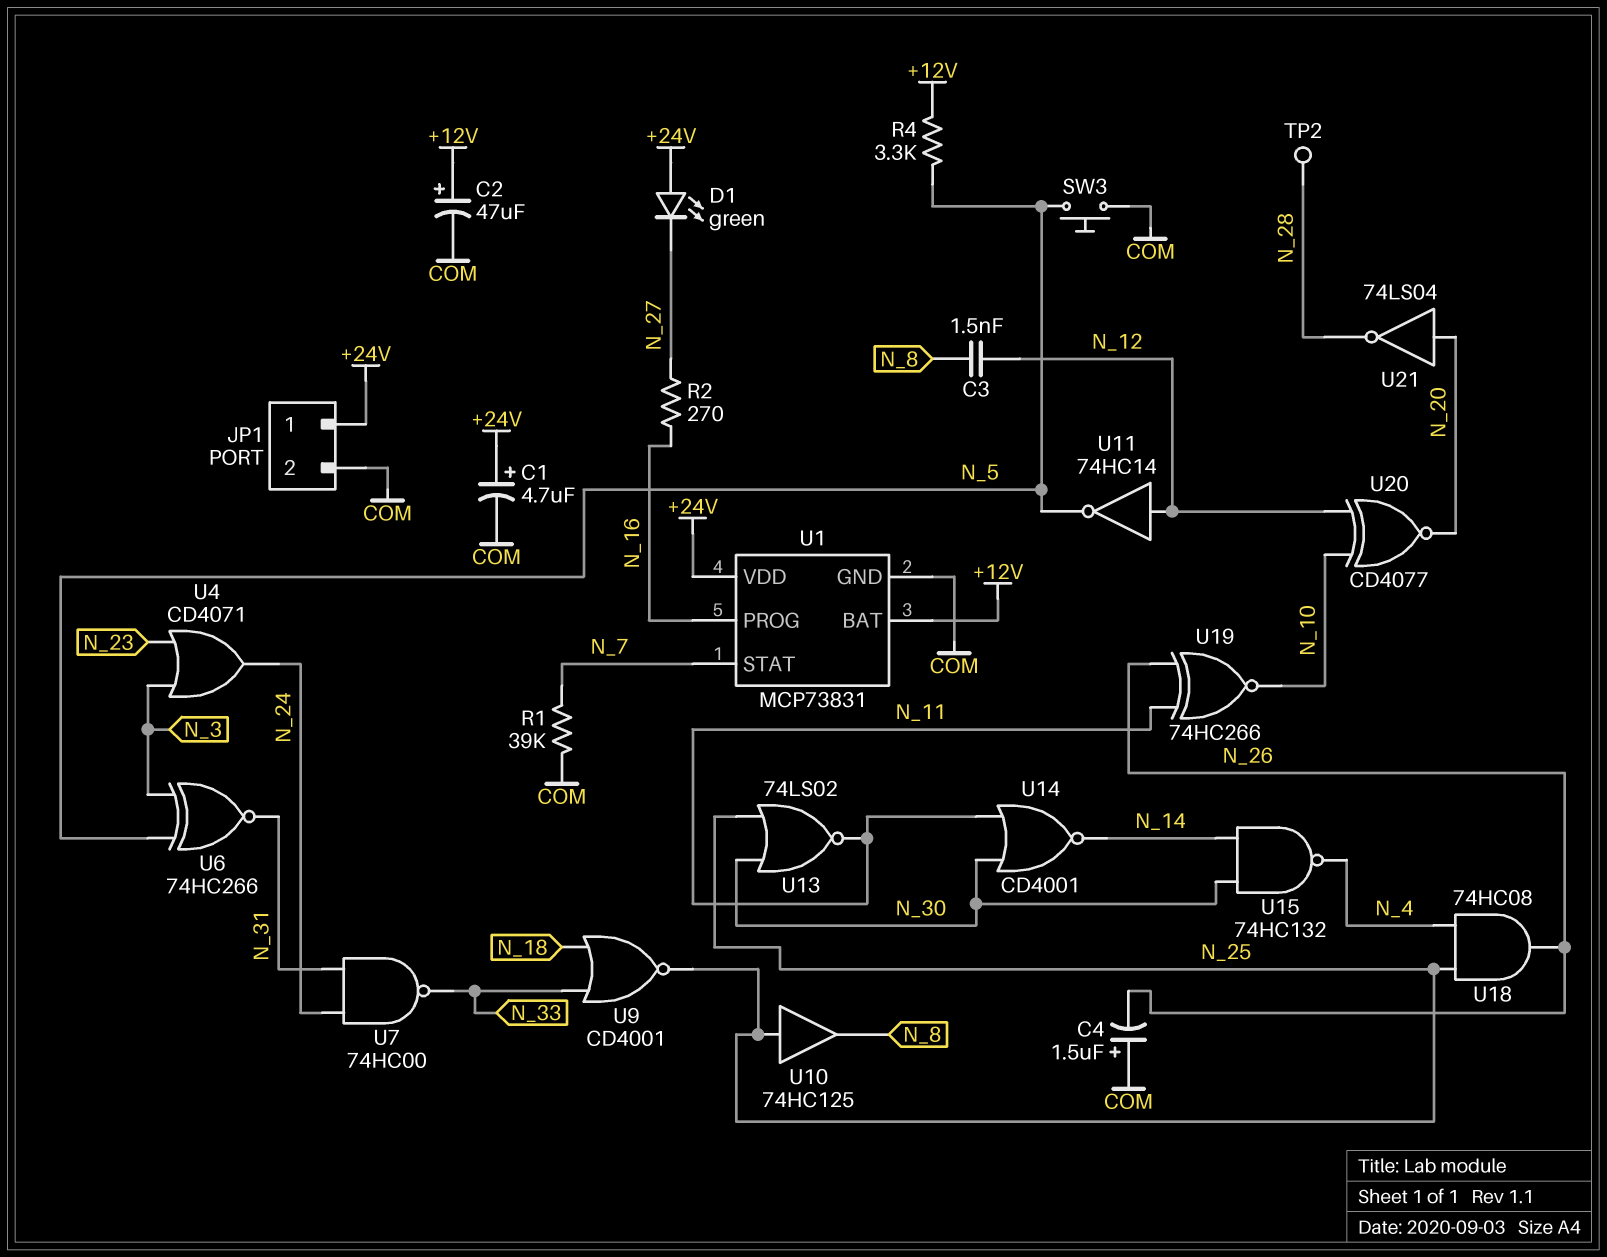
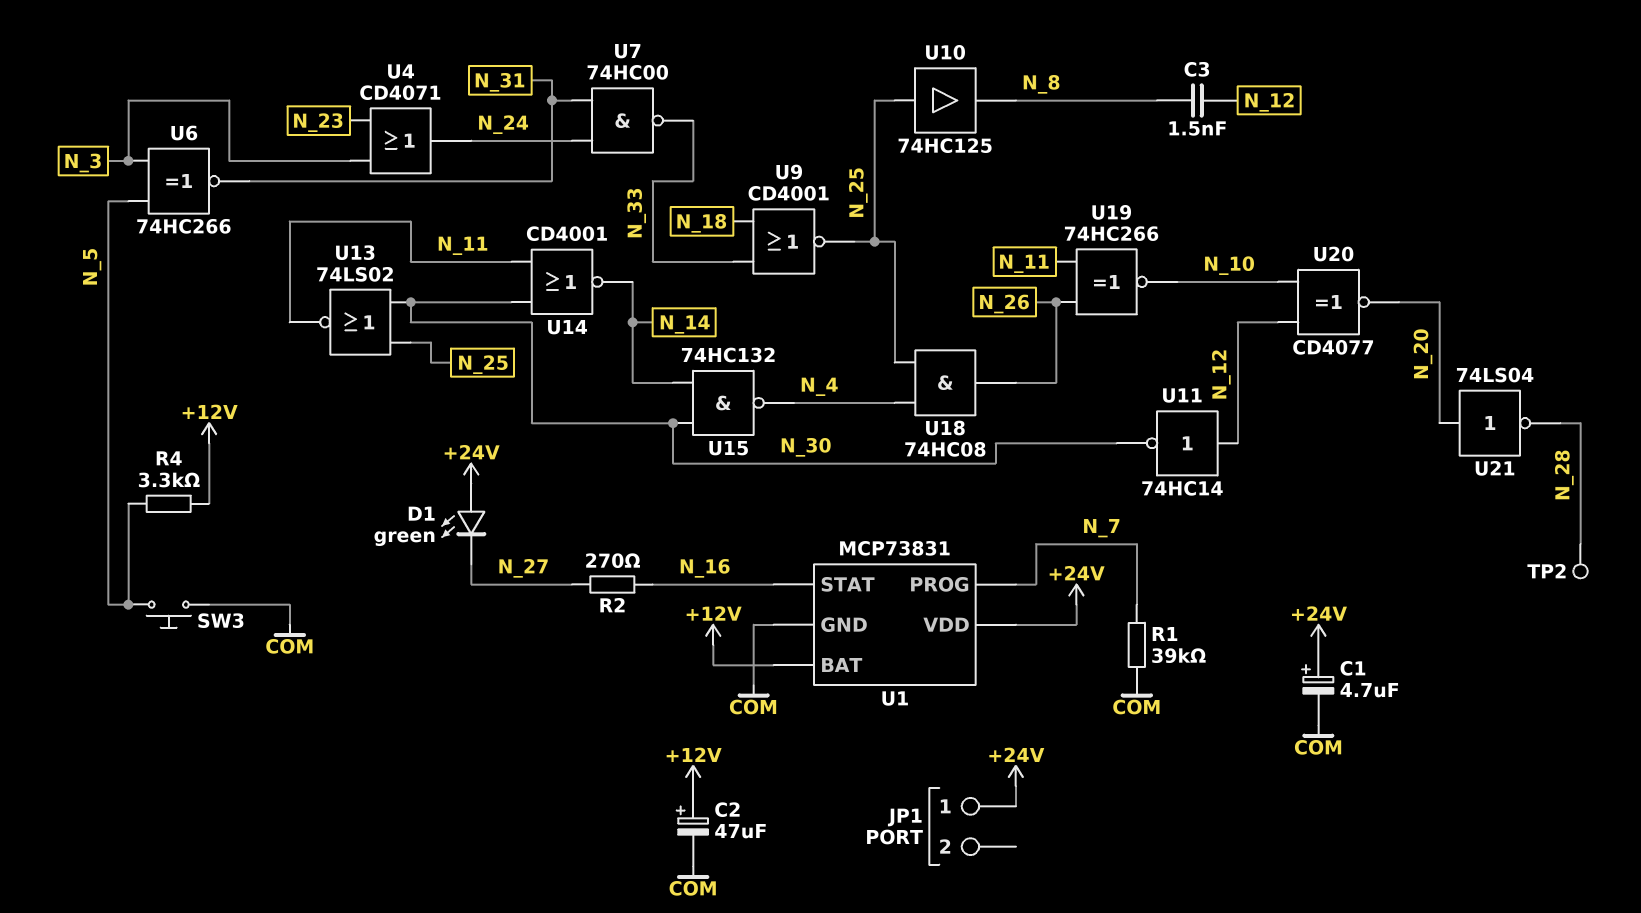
C4: 1.5uF (plus COM, minus N_26) -> none
JP1 pin 2: COM -> none
U1 pin PROG: N_16 -> N_7
U1 pin STAT: N_7 -> N_16
U11: NOT 74HC14 (in N_12, out N_5) -> NOT 74HC14 (in N_12, out N_30)

